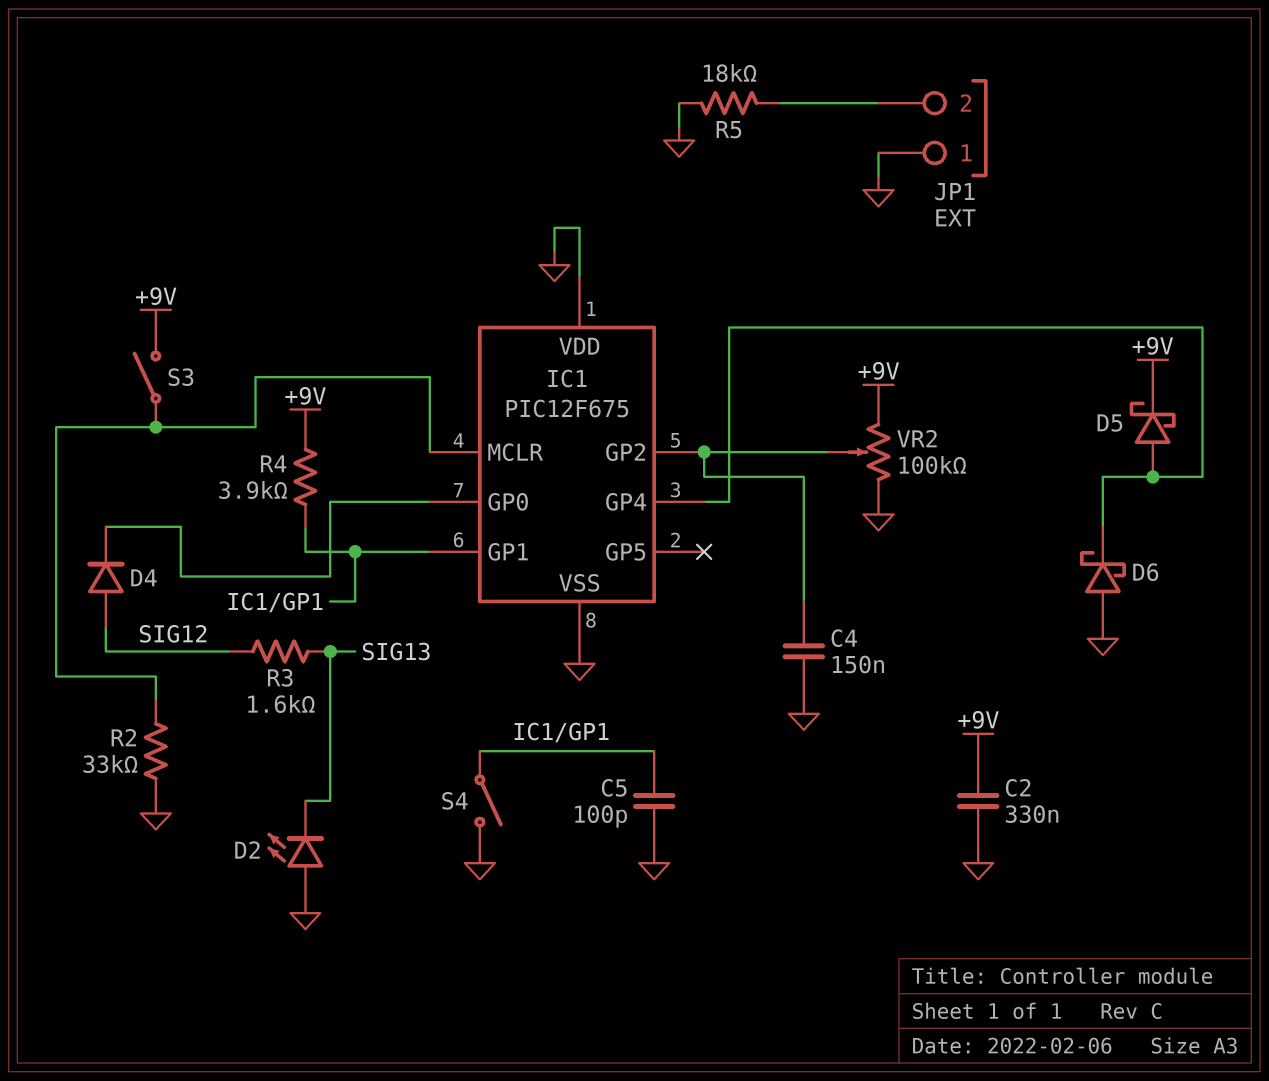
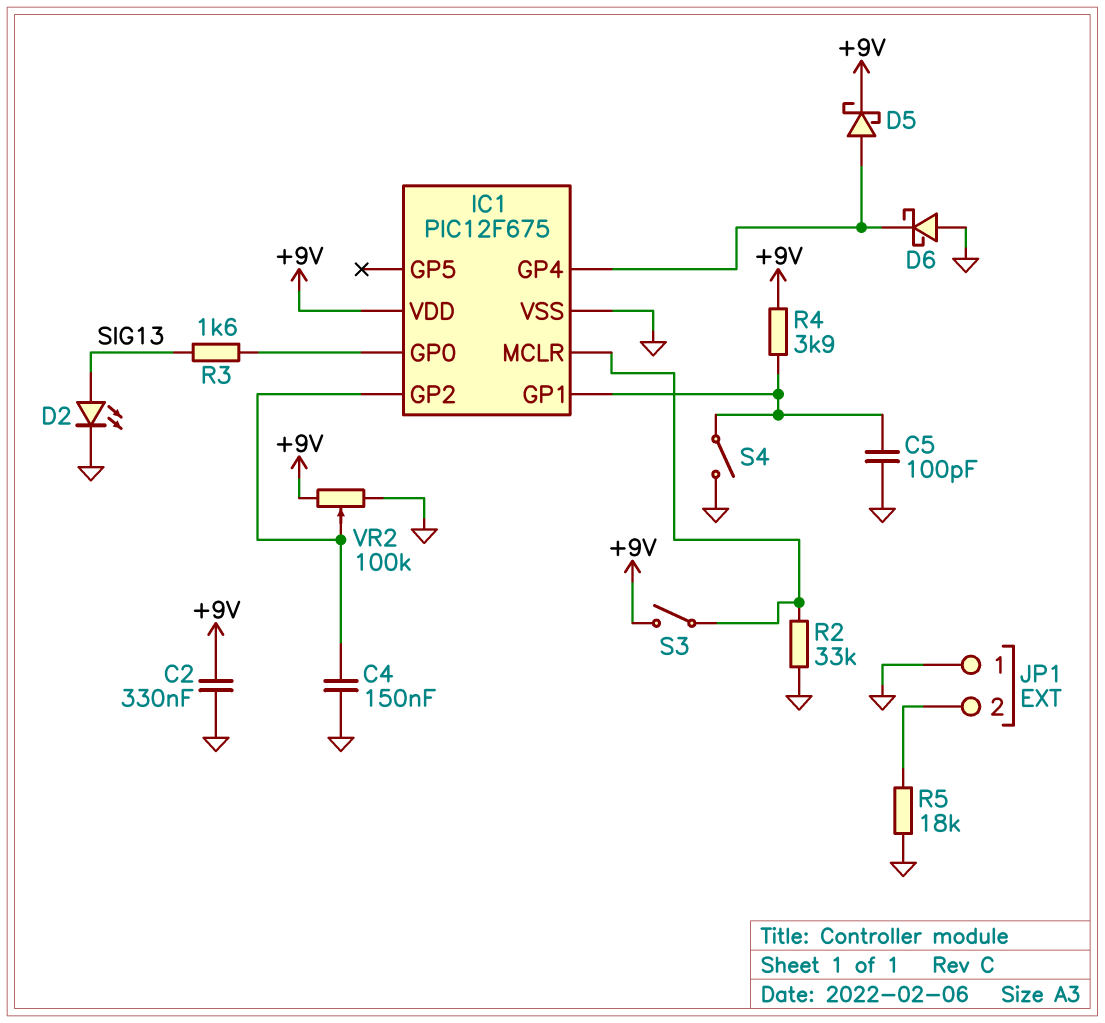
D2: LED (A GND, K SIG13) -> LED (A SIG13, K GND)
D4: diode (A SIG12, K IC1/GP0) -> none
IC1 pin VDD: GND -> +9V
R3: 1.6k (SIG12, SIG13) -> 1.6k (IC1/GP0, SIG13)

